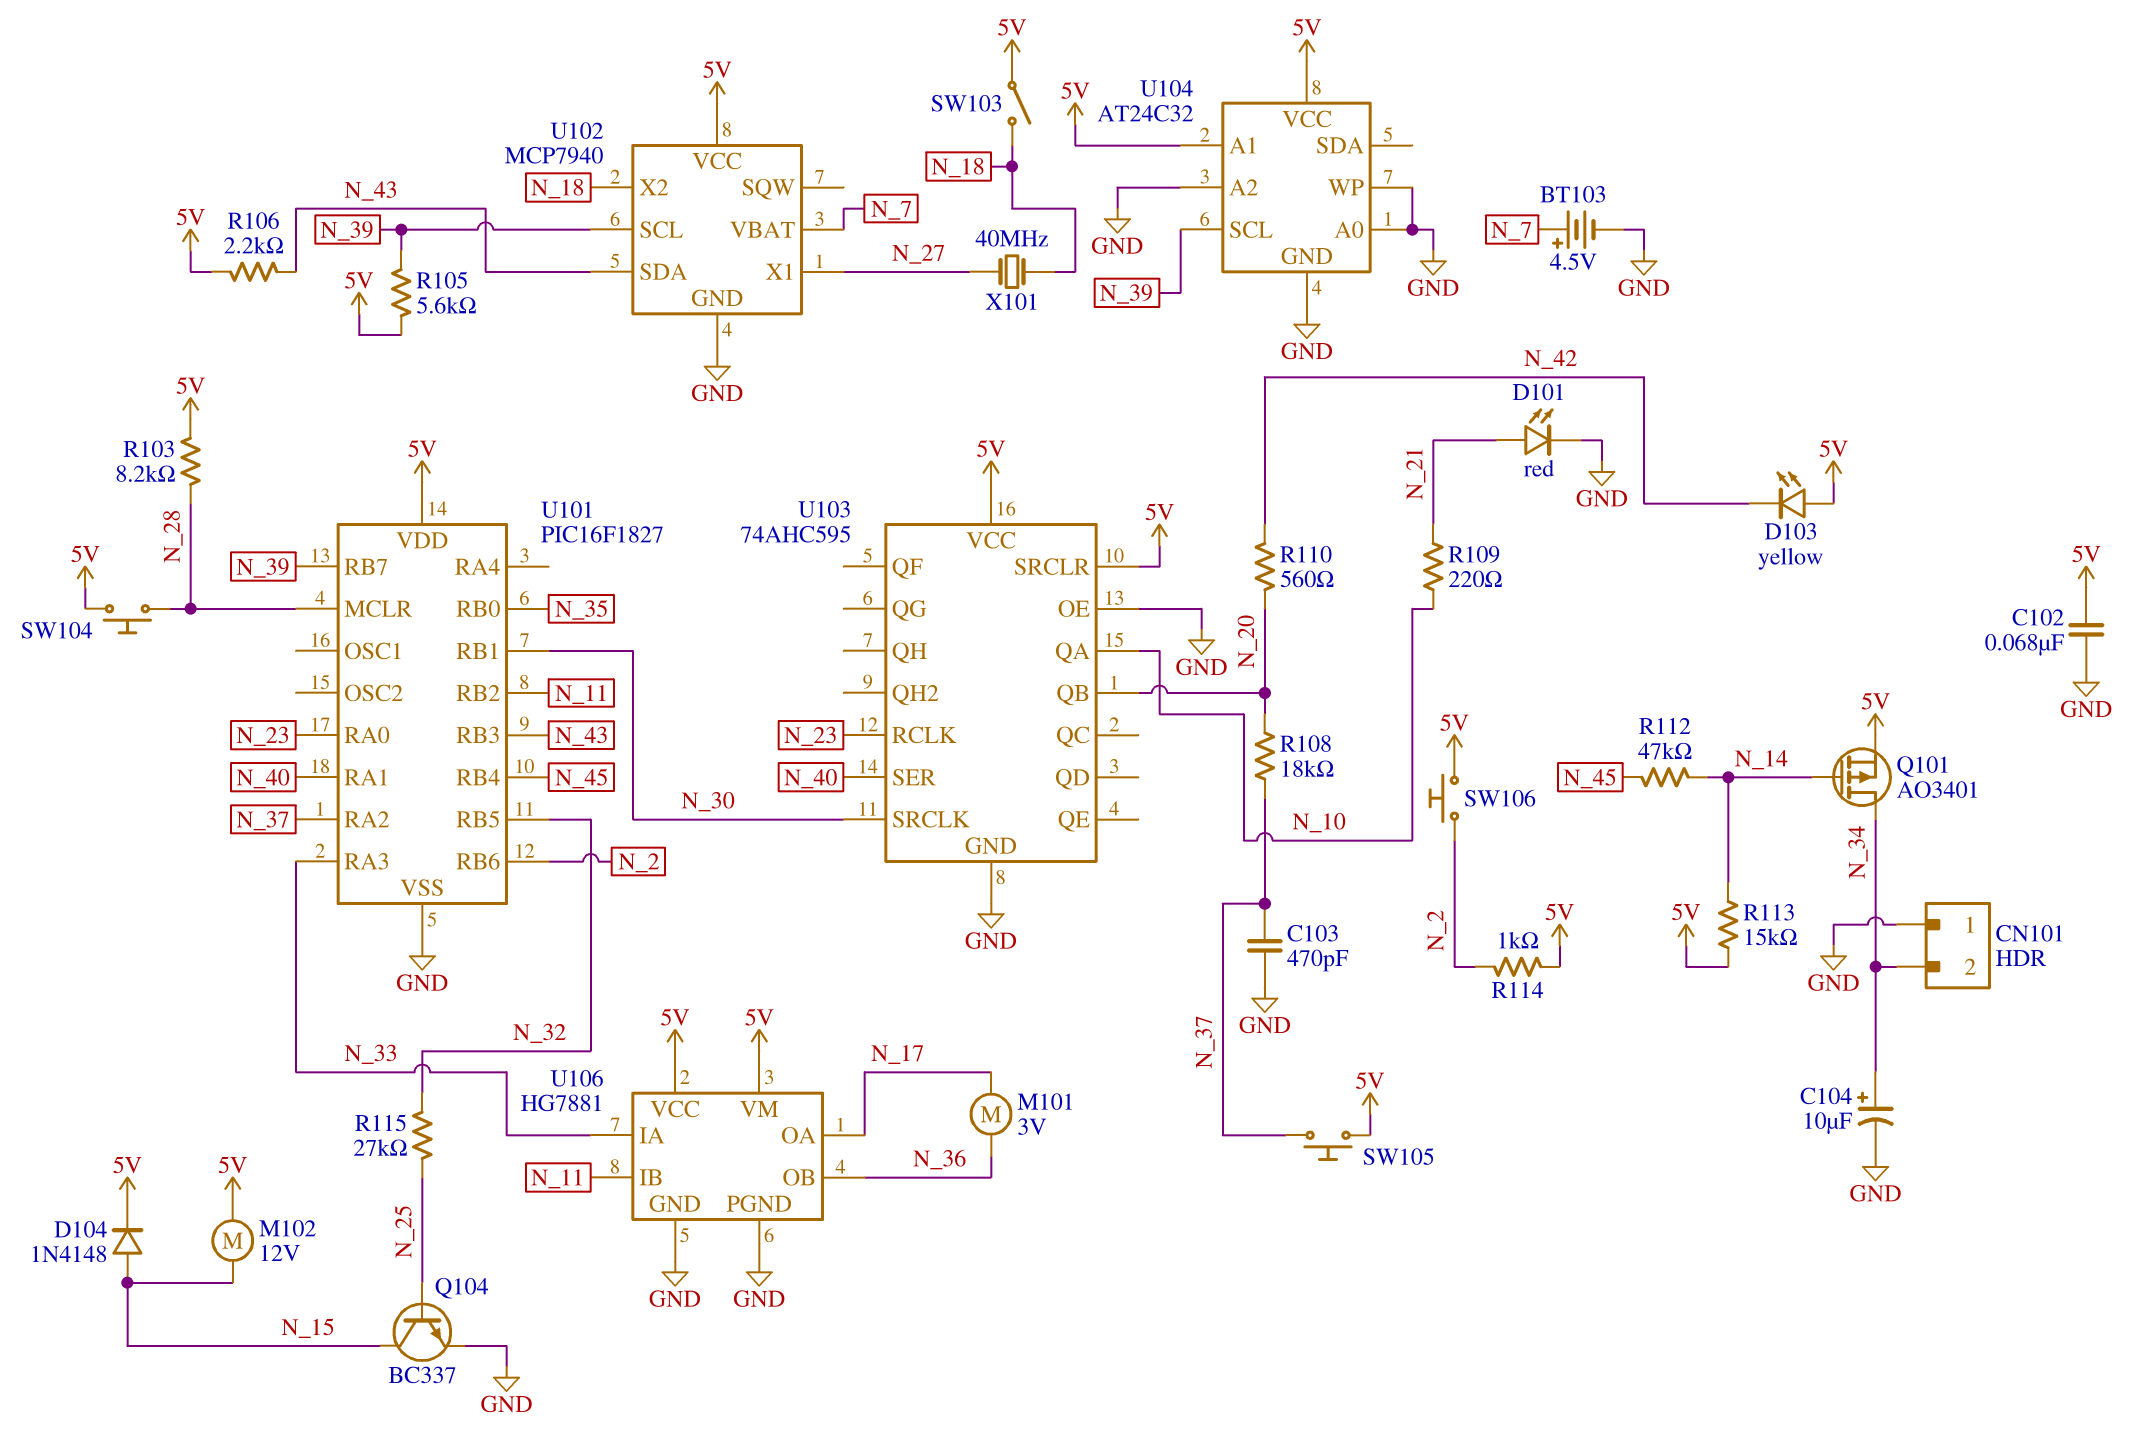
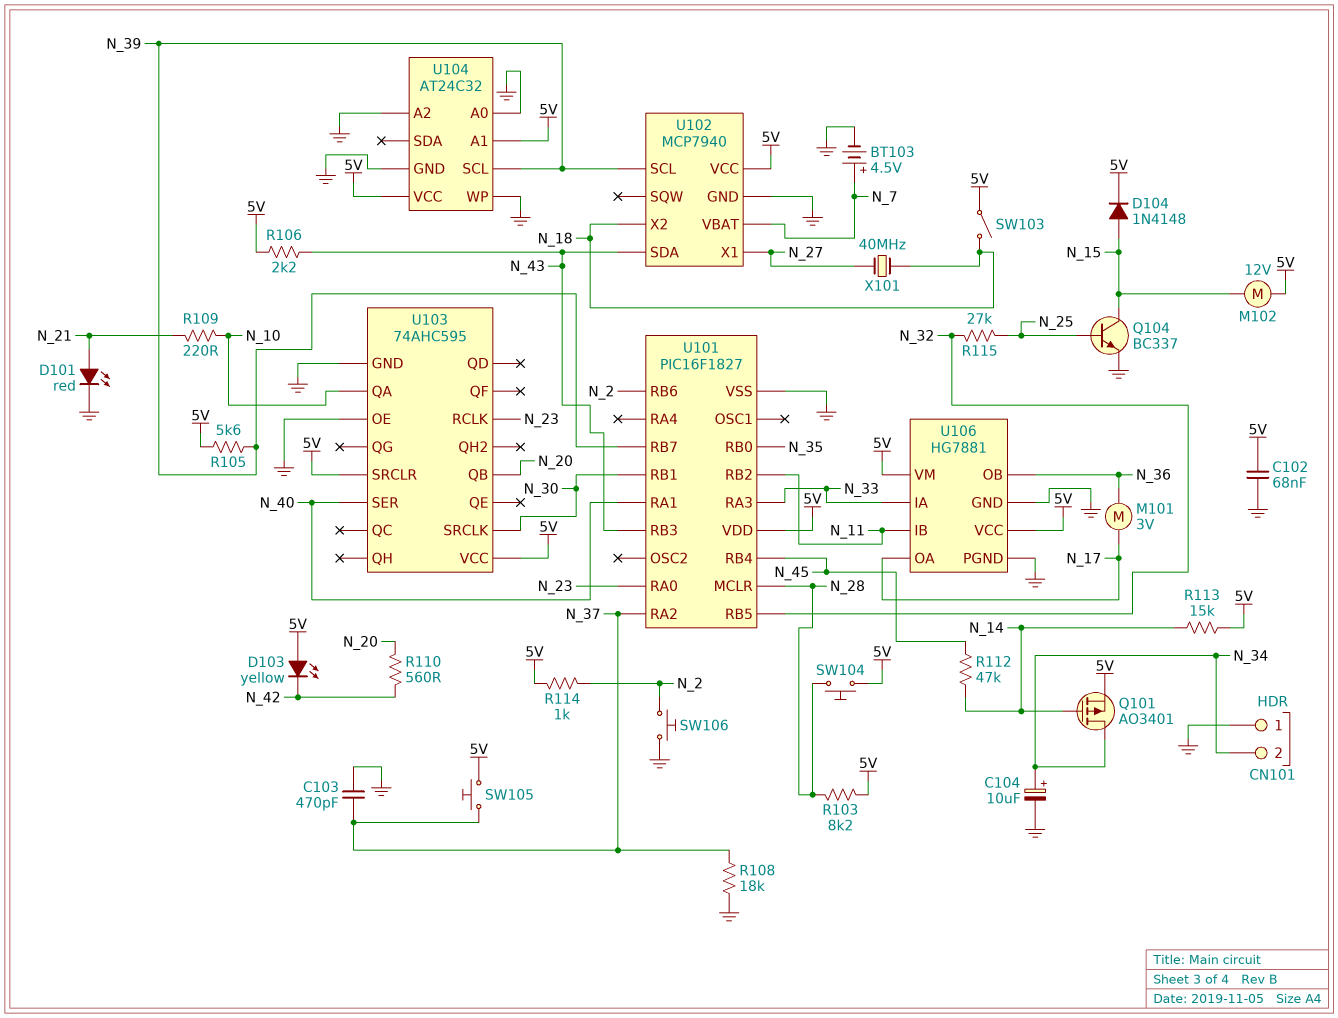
R108: 18k (N_20, N_37) -> 18k (GND, N_37)
SW106: button (5V, N_2) -> button (GND, N_2)

